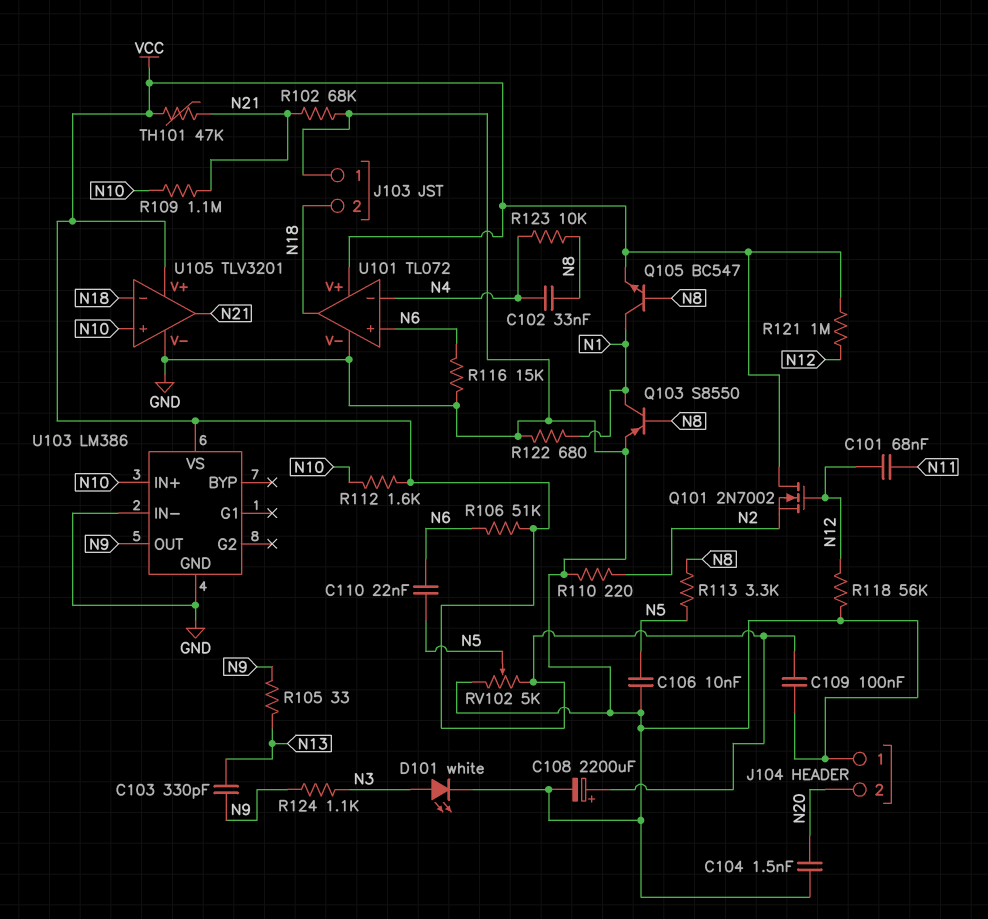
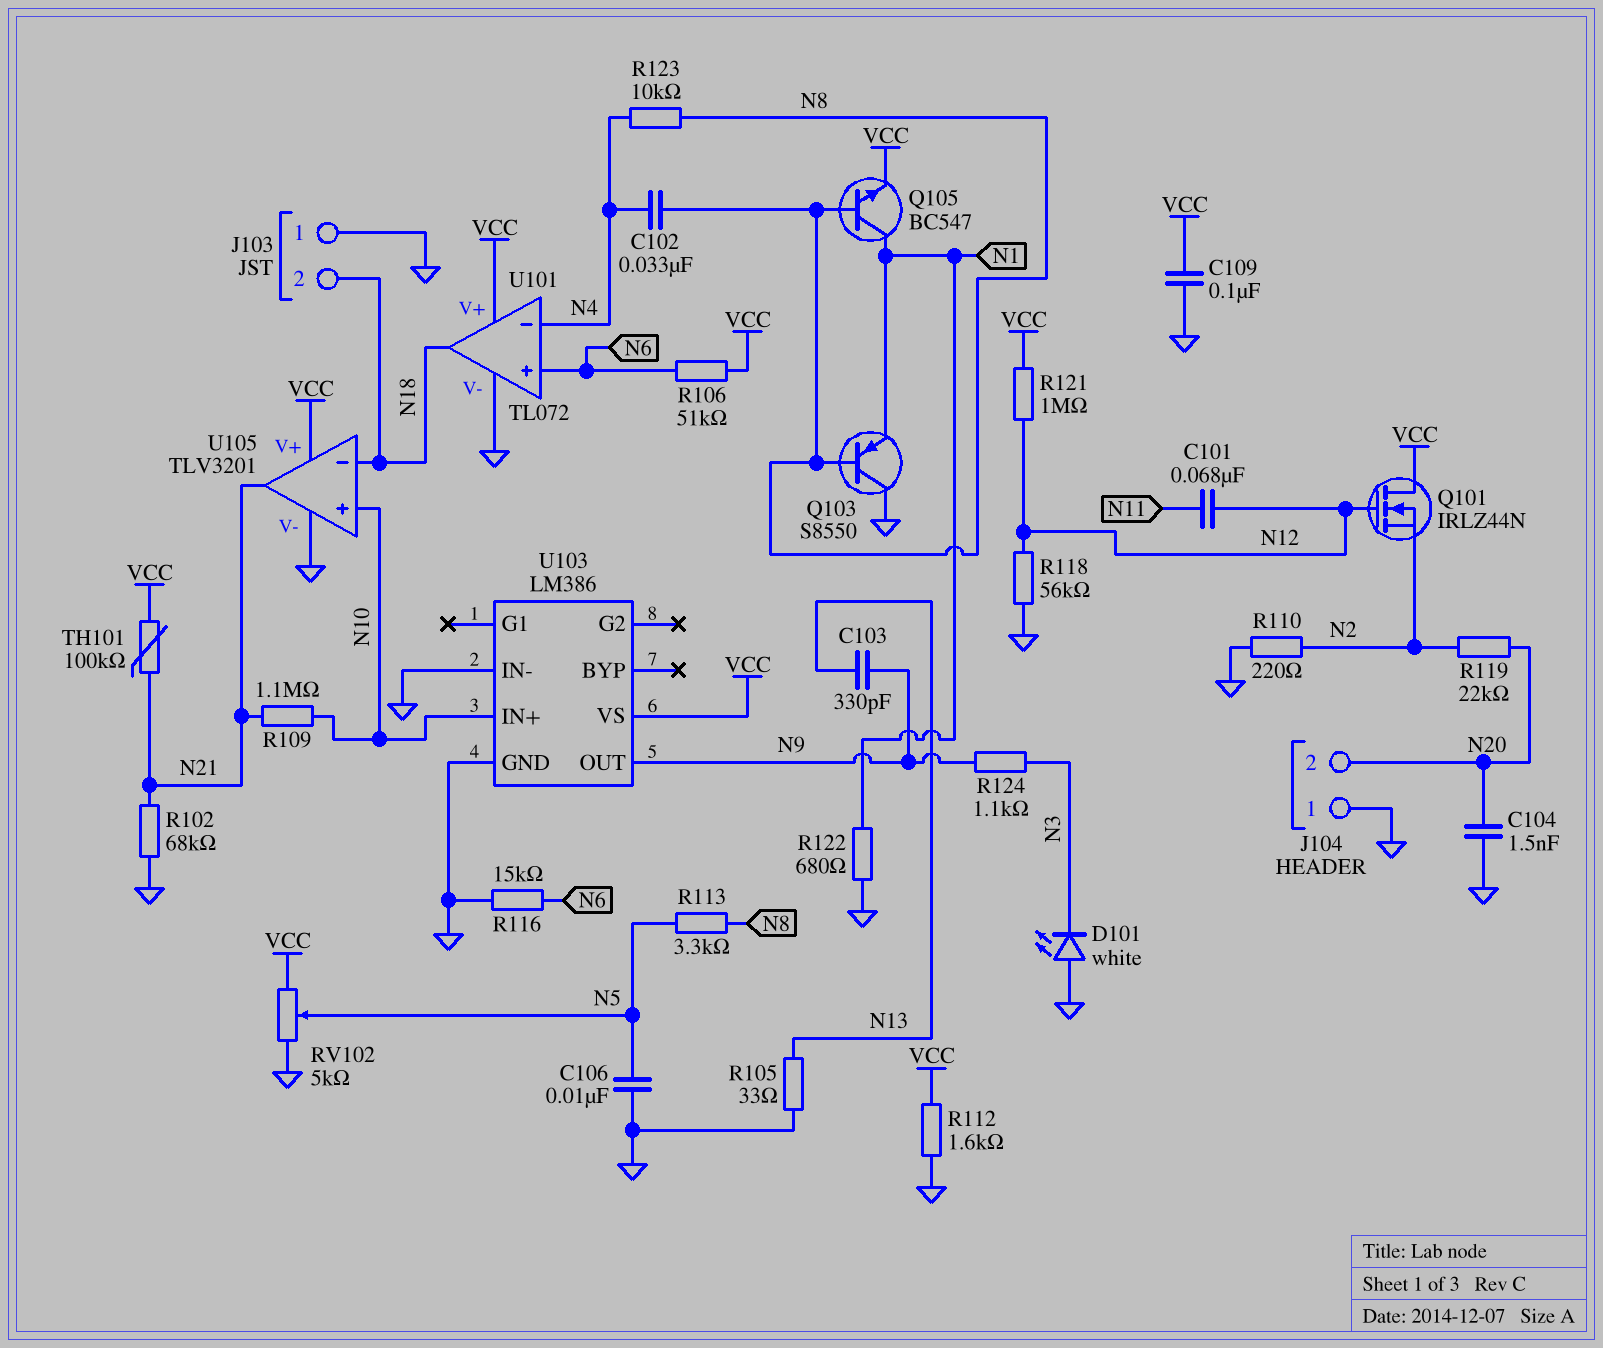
C108: 2200uF (plus VCC, minus GND) -> none
C110: 22nF (N5, N6) -> none
D101: LED white (A N3, K GND) -> LED white (A GND, K N3)
Q101: NMOS 2N7002 (G N12, D VCC, S N2) -> NMOS IRLZ44N (G N12, D VCC, S N2)
Q103: PNP S8550 (B N8, C N1, E GND) -> PNP S8550 (B N8, C GND, E N1)
R105: 33 (N9, N13) -> 33 (GND, N13)
R112: 1.6k (N10, VCC) -> 1.6k (GND, VCC)
R119: none -> 22k (N2, N20)
TH101: 47k (N21, VCC) -> 100k (N21, VCC)

